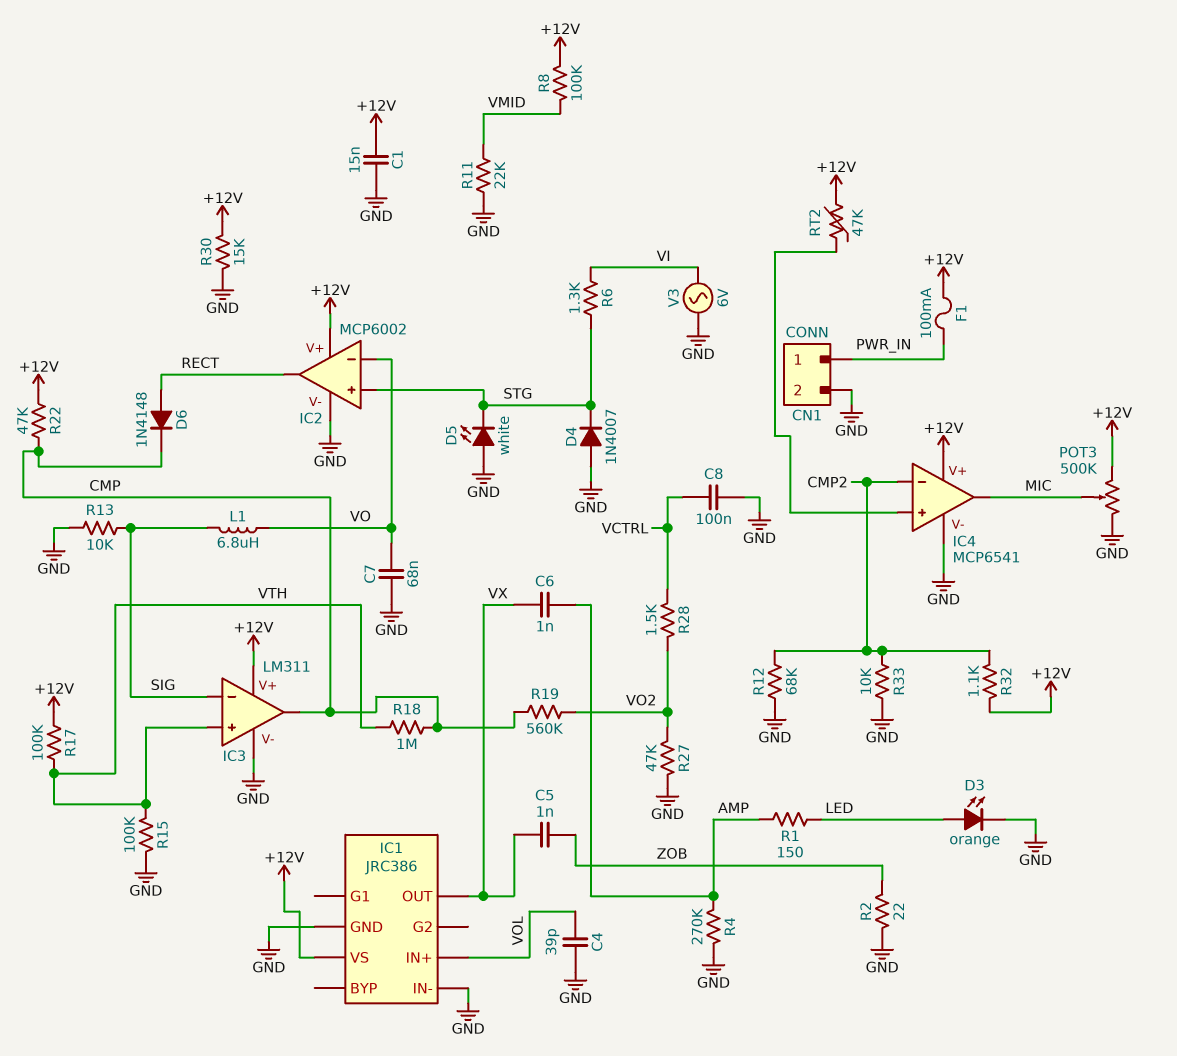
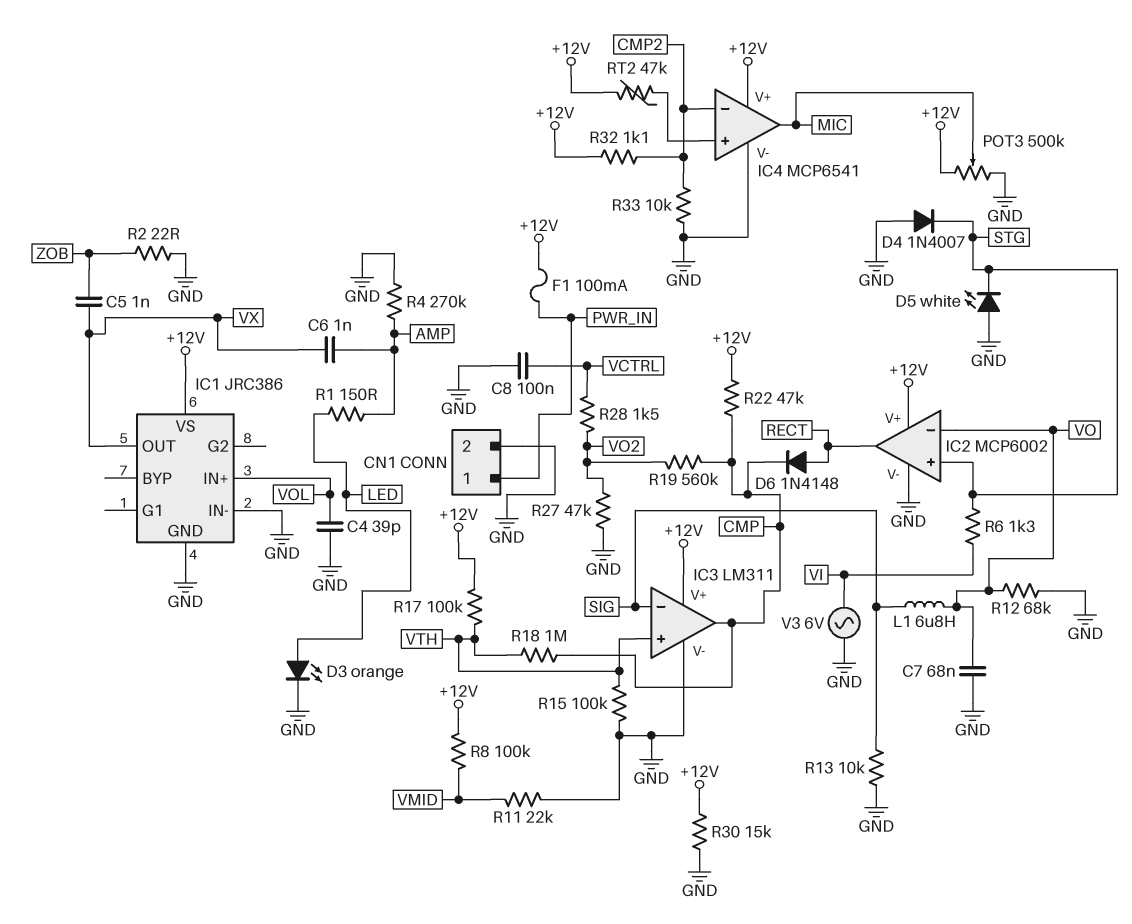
C1: 15nF (+12V, GND) -> none
R12: 68k (CMP2, GND) -> 68k (GND, VO)

